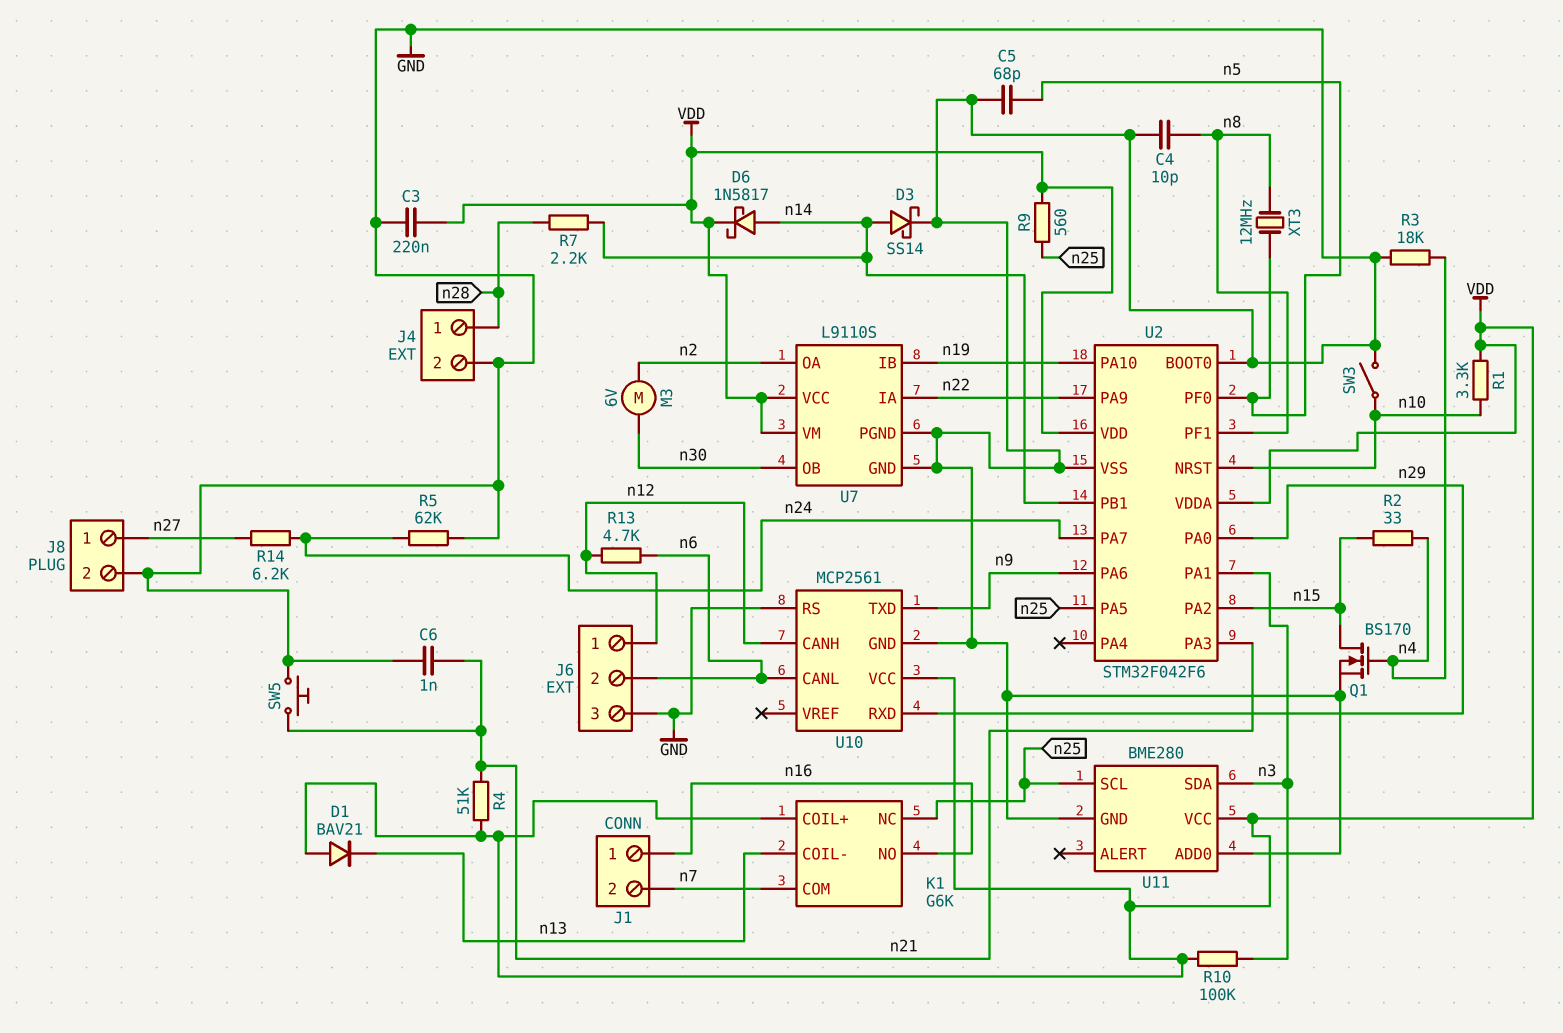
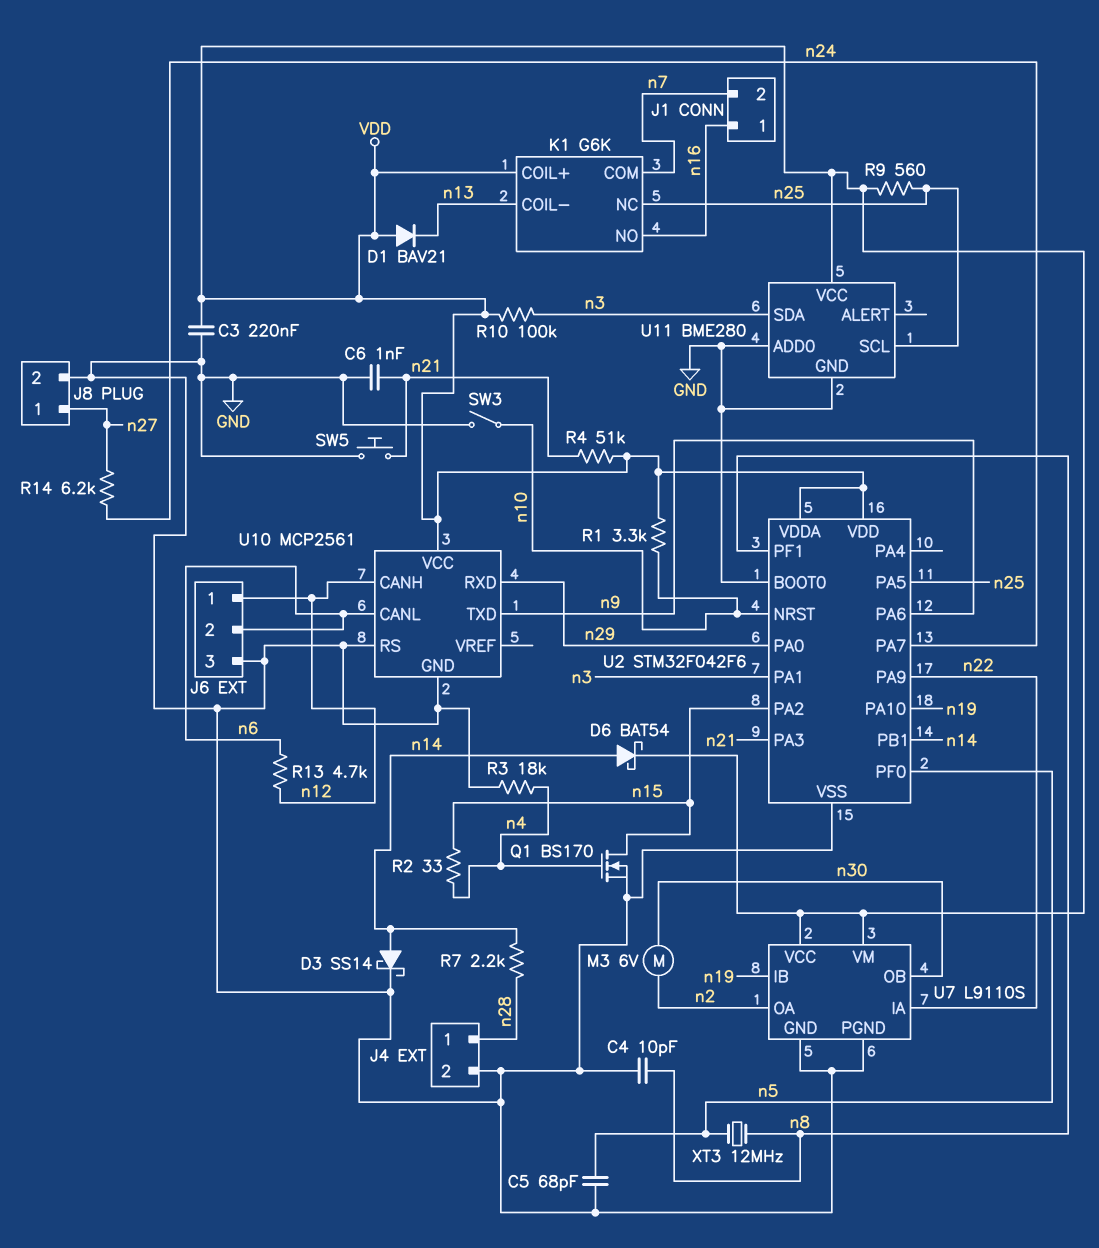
D6: schottky 1N5817 (A n14, K VDD) -> schottky BAT54 (A n14, K VDD)
R5: 62k (GND, n24) -> none

